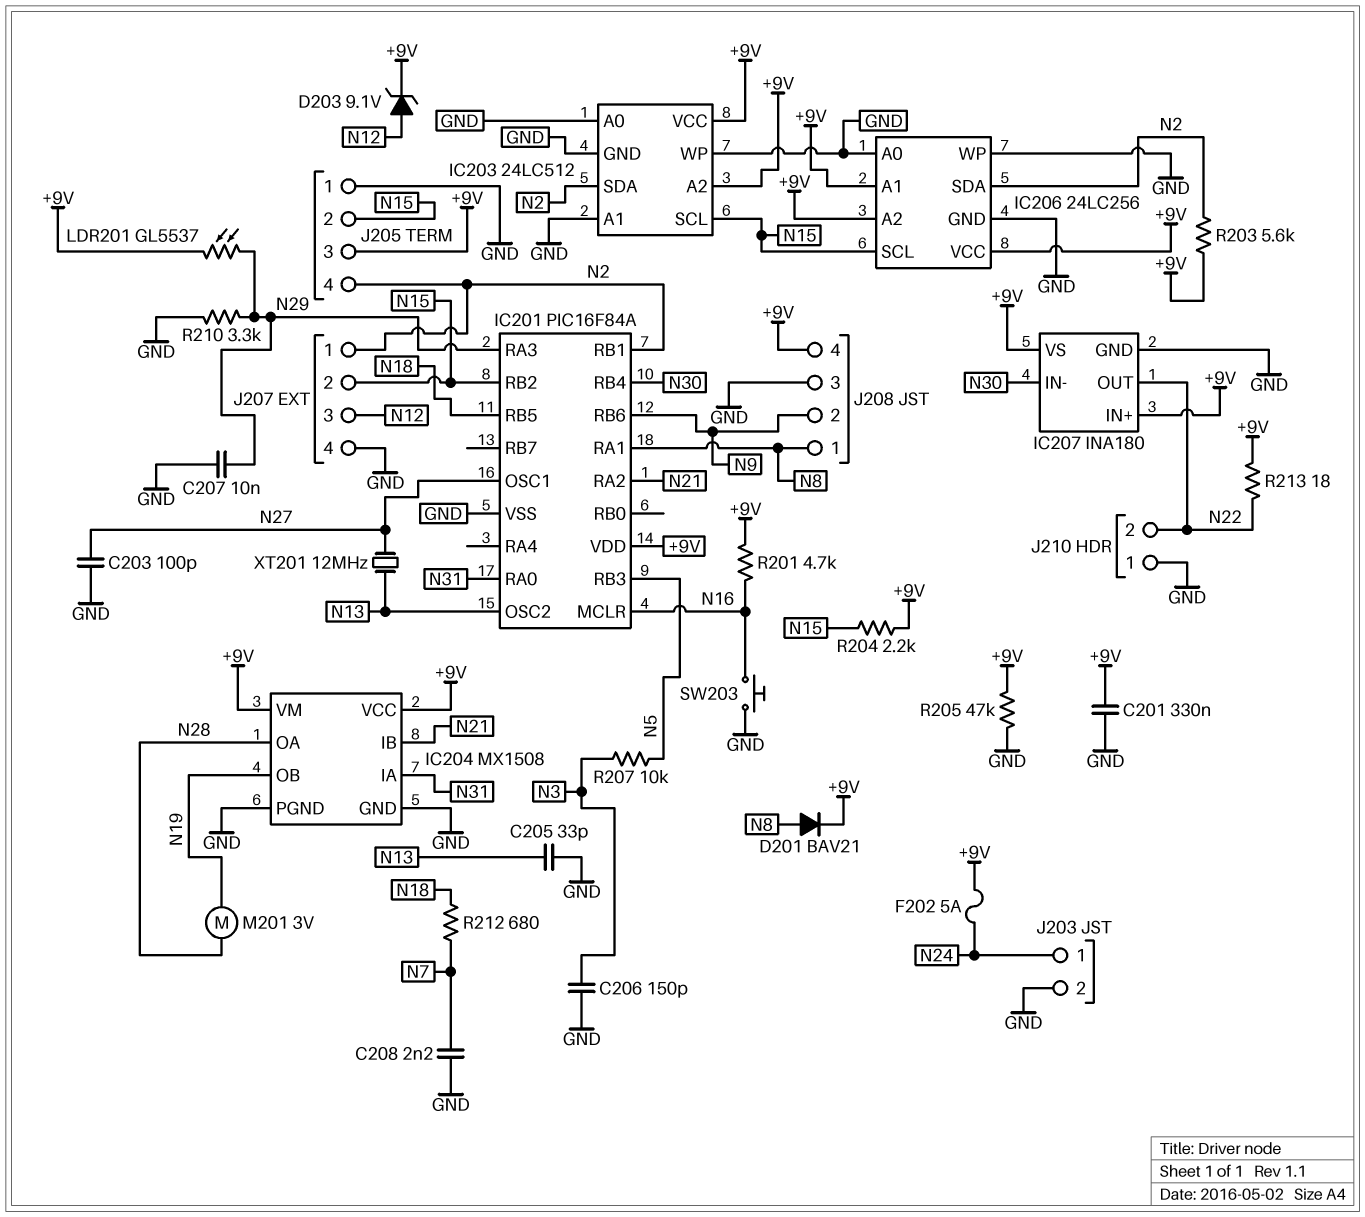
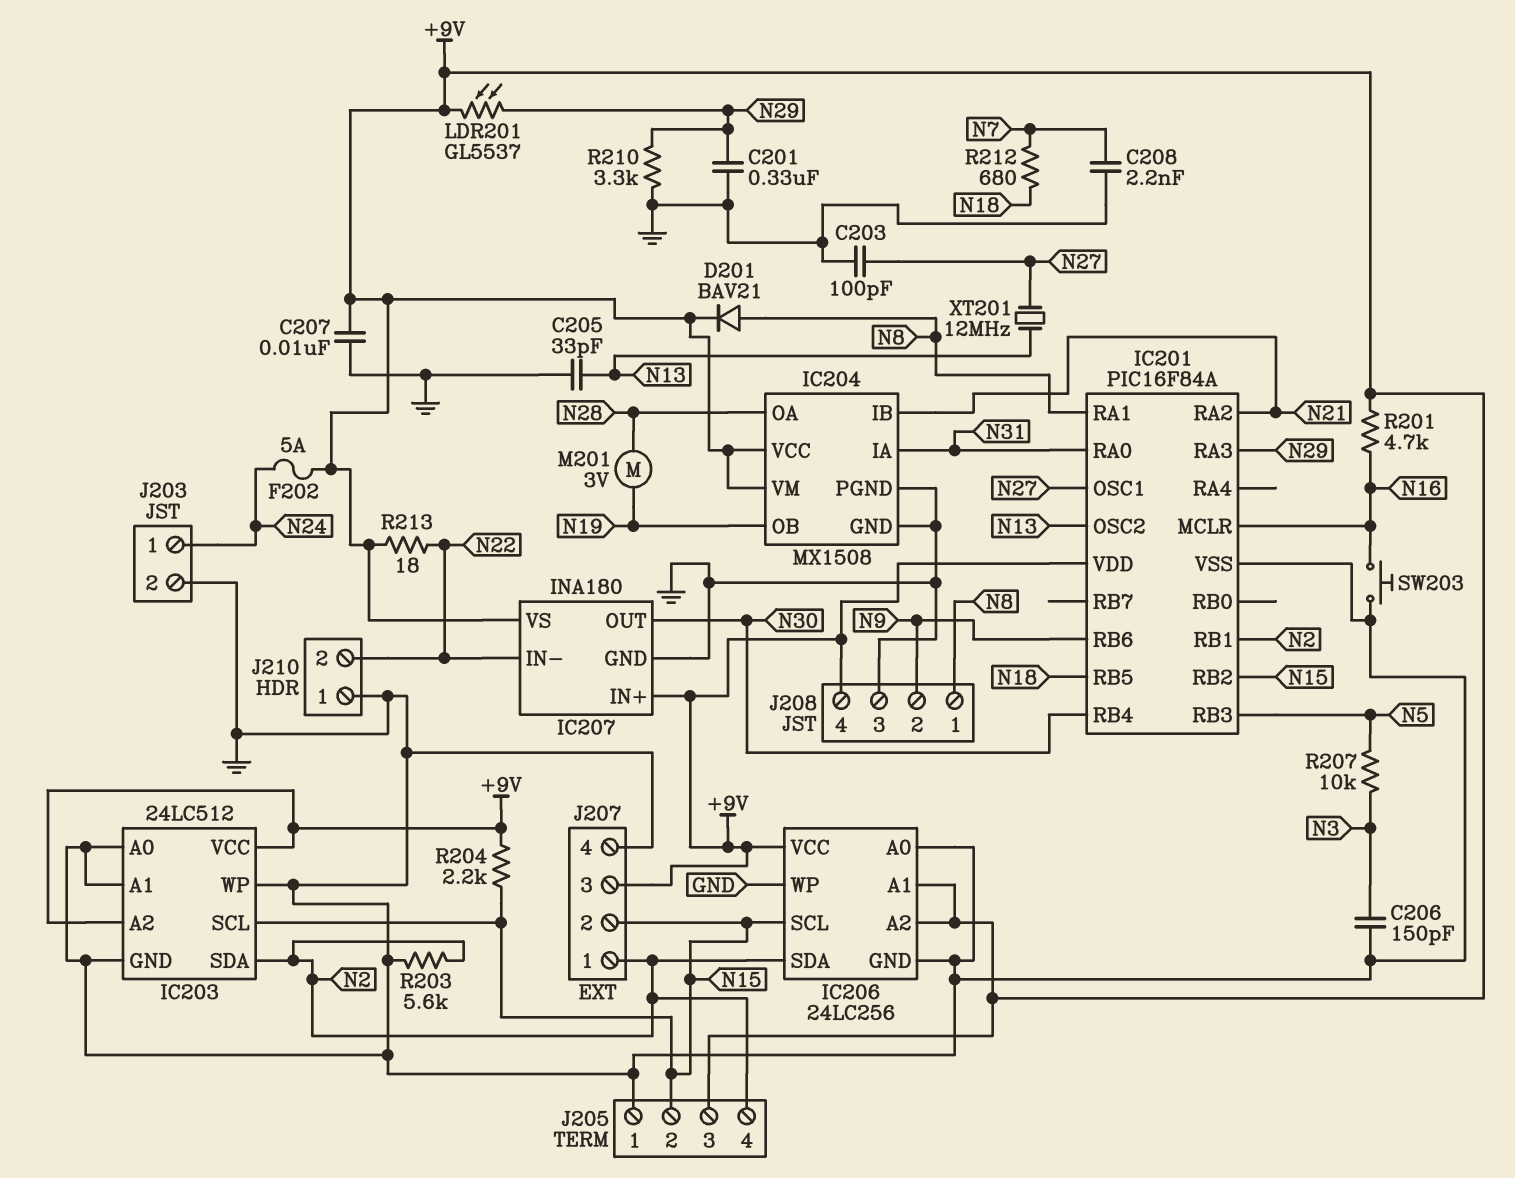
C201: 330nF (+9V, GND) -> 330nF (GND, N29)
C207: 10nF (GND, N29) -> 10nF (+9V, GND)
D203: zener 9.1V (A N12, K +9V) -> none
IC207 pin IN-: N30 -> N22
IC207 pin OUT: N22 -> N30
J207 pin 3: N12 -> +9V
R203: 5.6k (+9V, N2) -> 5.6k (GND, N2)
R205: 47k (+9V, GND) -> none

